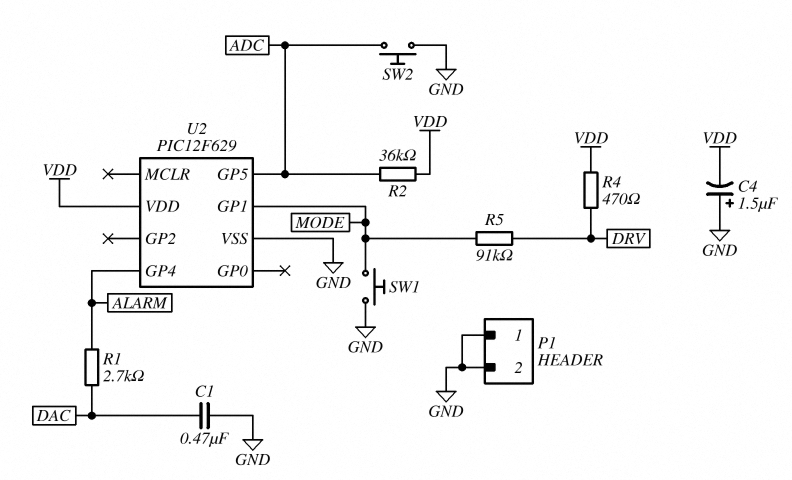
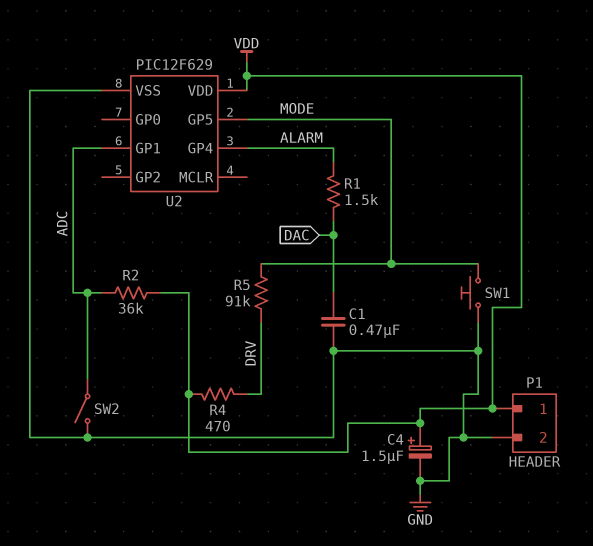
C4: 1.5uF (plus GND, minus VDD) -> 1.5uF (plus VDD, minus GND)
P1 pin 1: GND -> VDD
R1: 2.7k (ALARM, DAC) -> 1.5k (ALARM, DAC)
SW2: button (ADC, GND) -> switch (ADC, GND)
U2 pin GP1: MODE -> ADC
U2 pin GP5: ADC -> MODE

